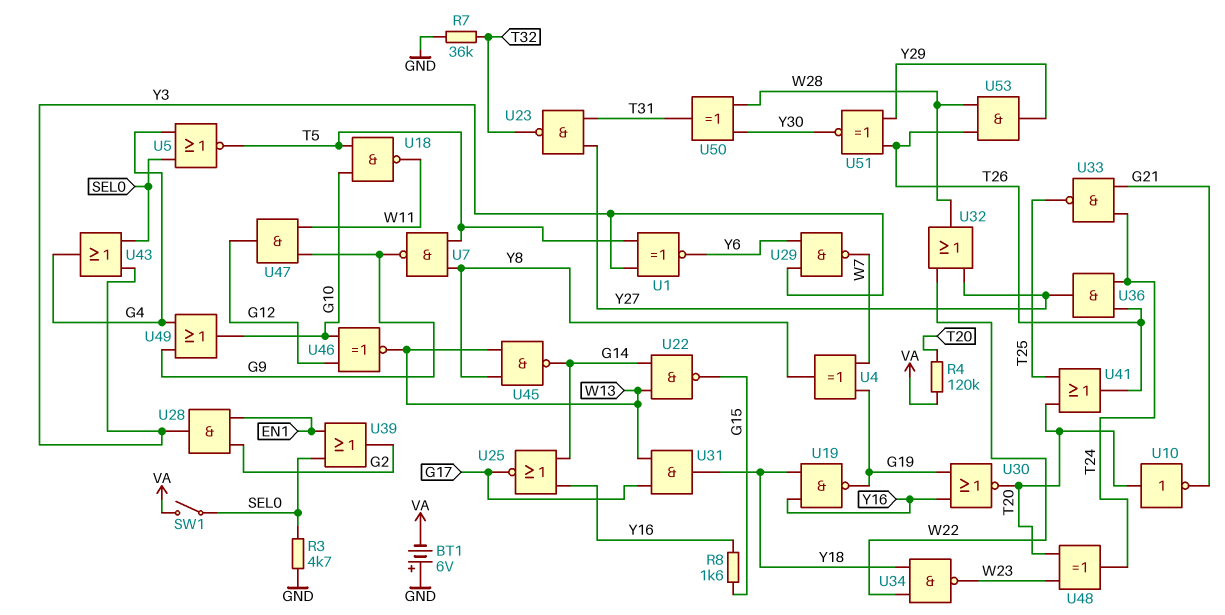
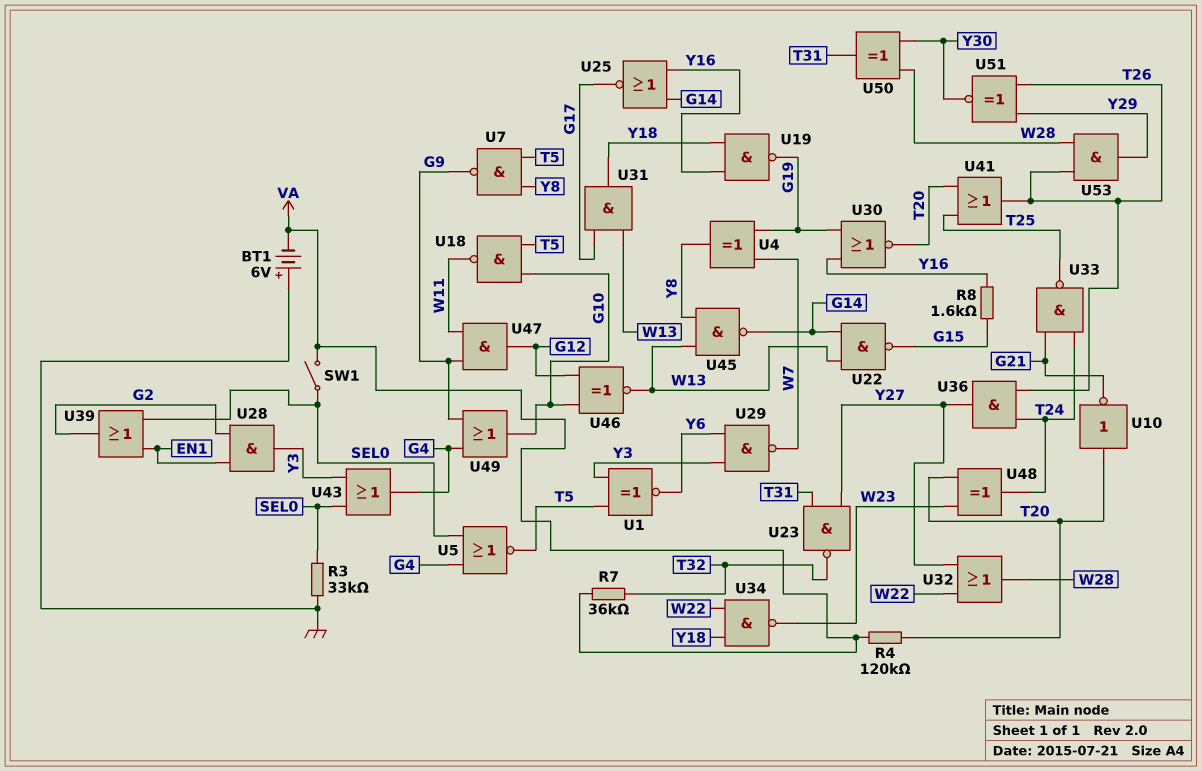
R3: 4.7k (GND, SEL0) -> 33k (GND, SEL0)
R7: 36k (GND, T32) -> 36k (T32, VA)

